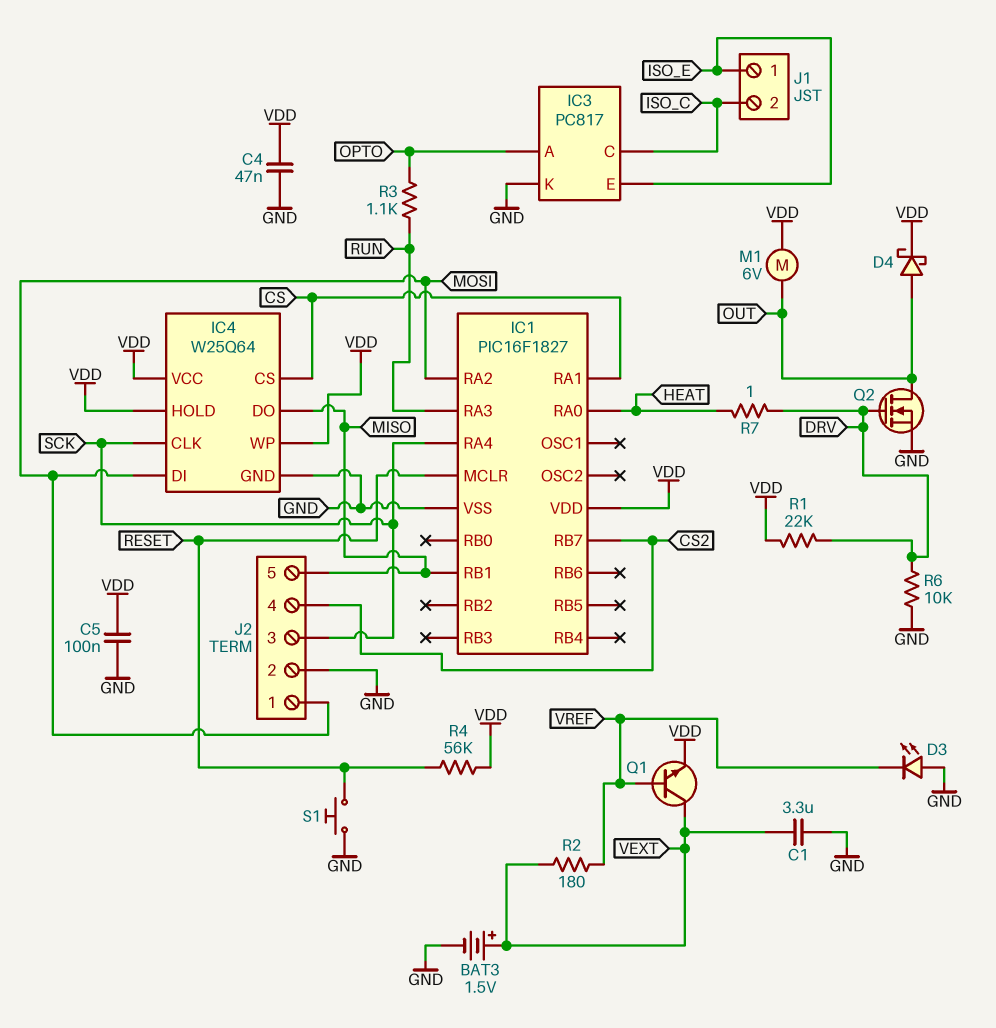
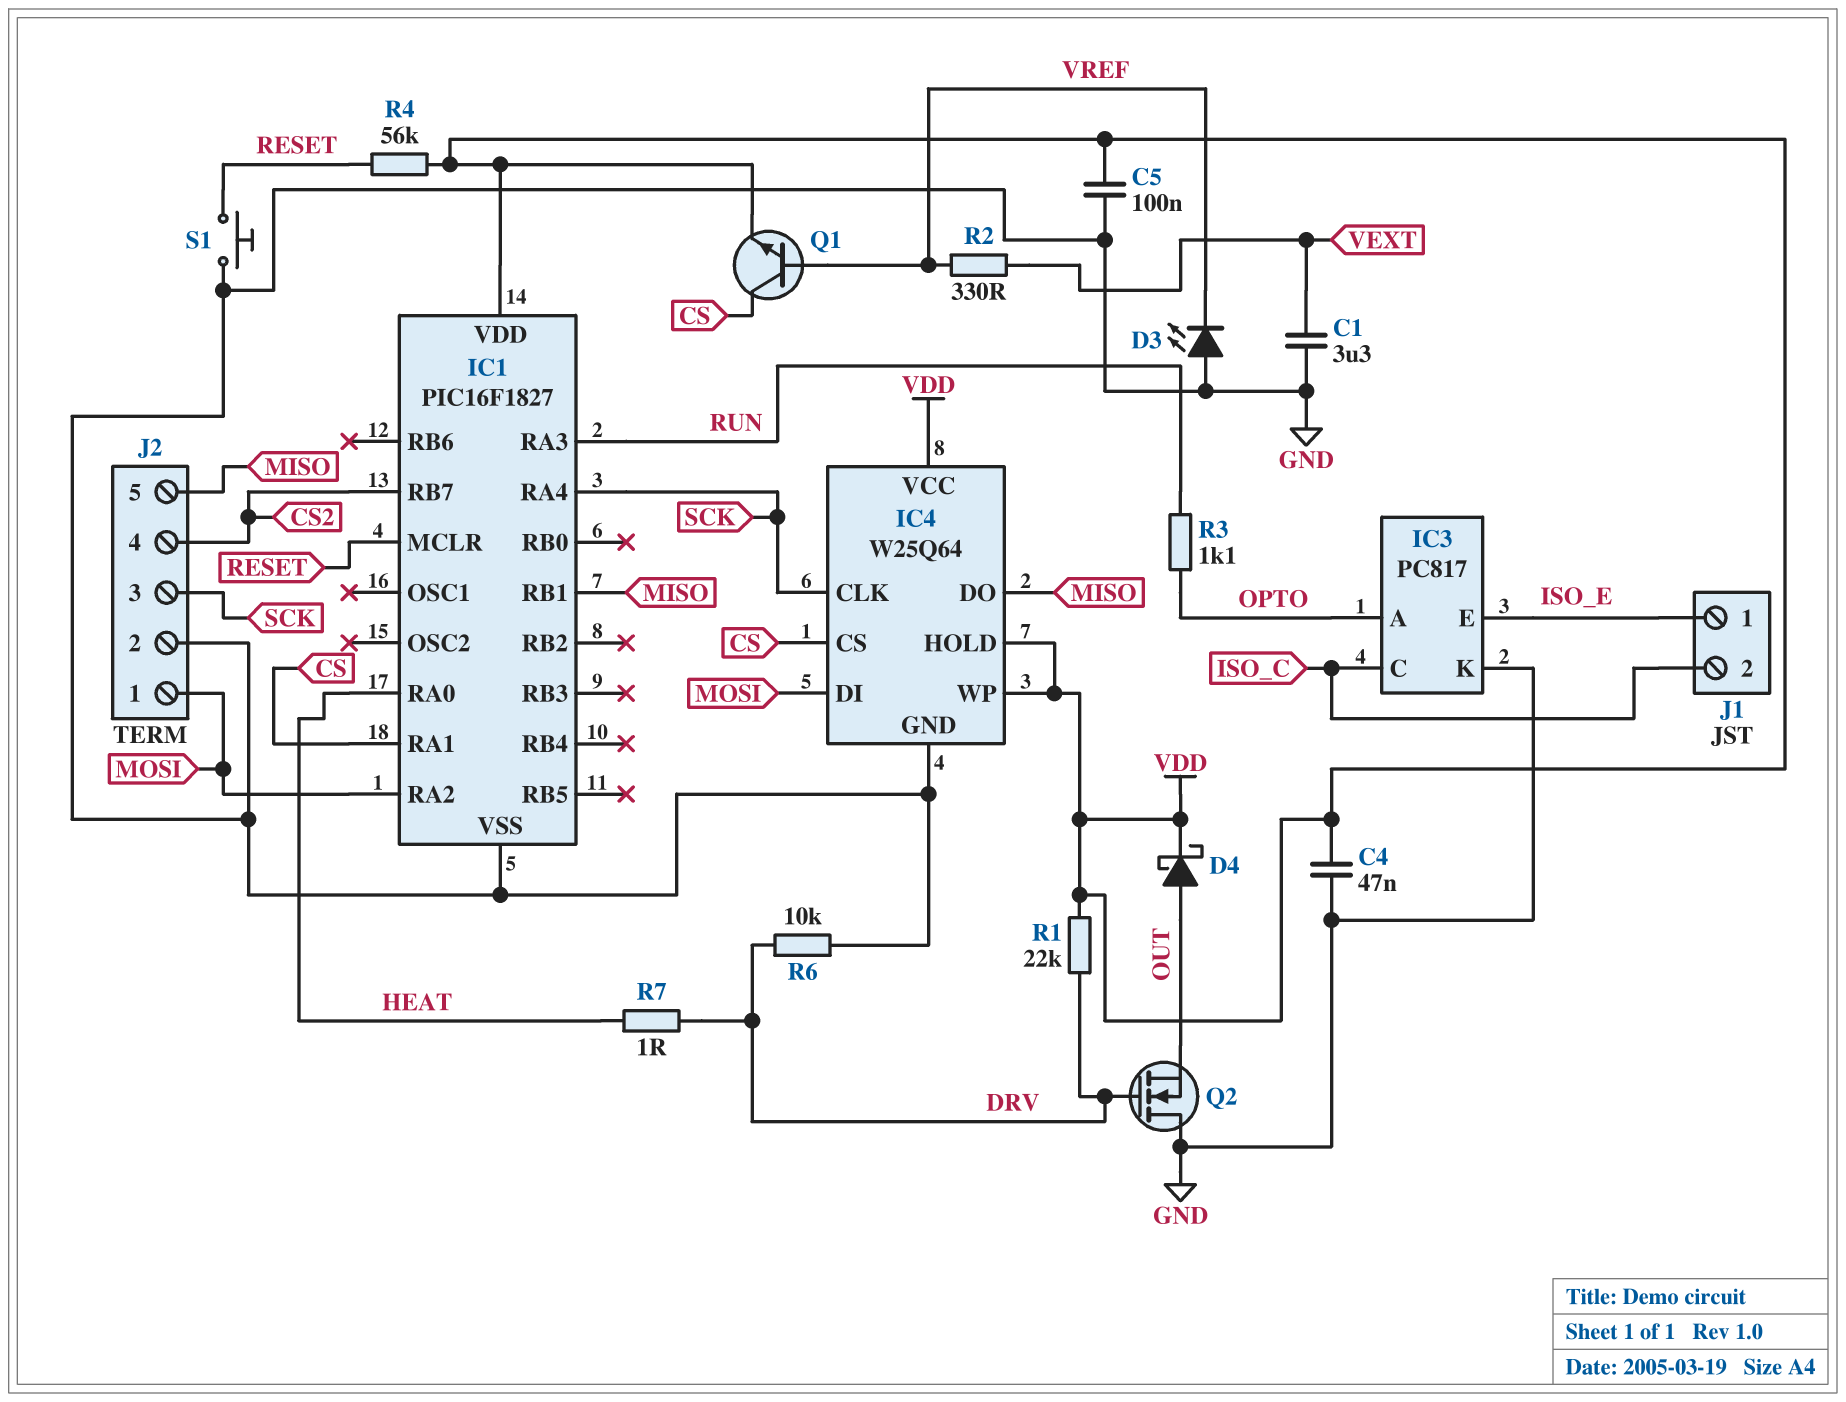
BAT3: 1.5V (plus VEXT, minus GND) -> none
M1: motor 6V (OUT, VDD) -> none
Q1: NPN (B VREF, C VEXT, E VDD) -> NPN (B VREF, C CS, E VDD)
Q2: NMOS (G DRV, D OUT, S GND) -> NMOS (G DRV, D GND, S OUT)
R2: 180 (VEXT, VREF) -> 330 (VEXT, VREF)

